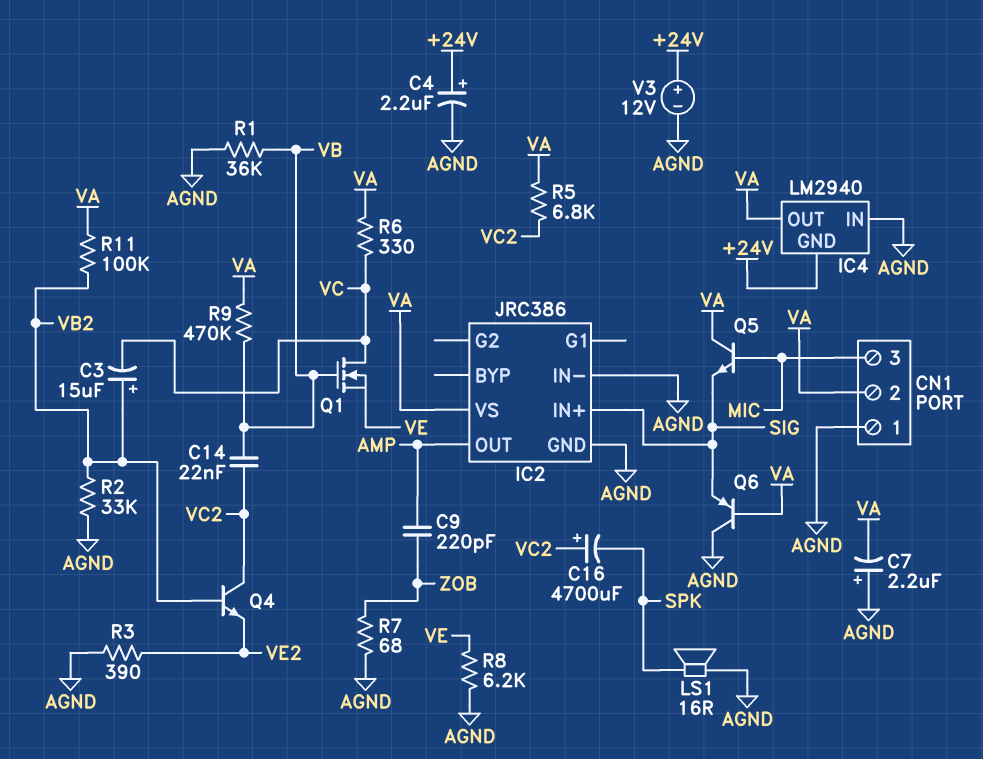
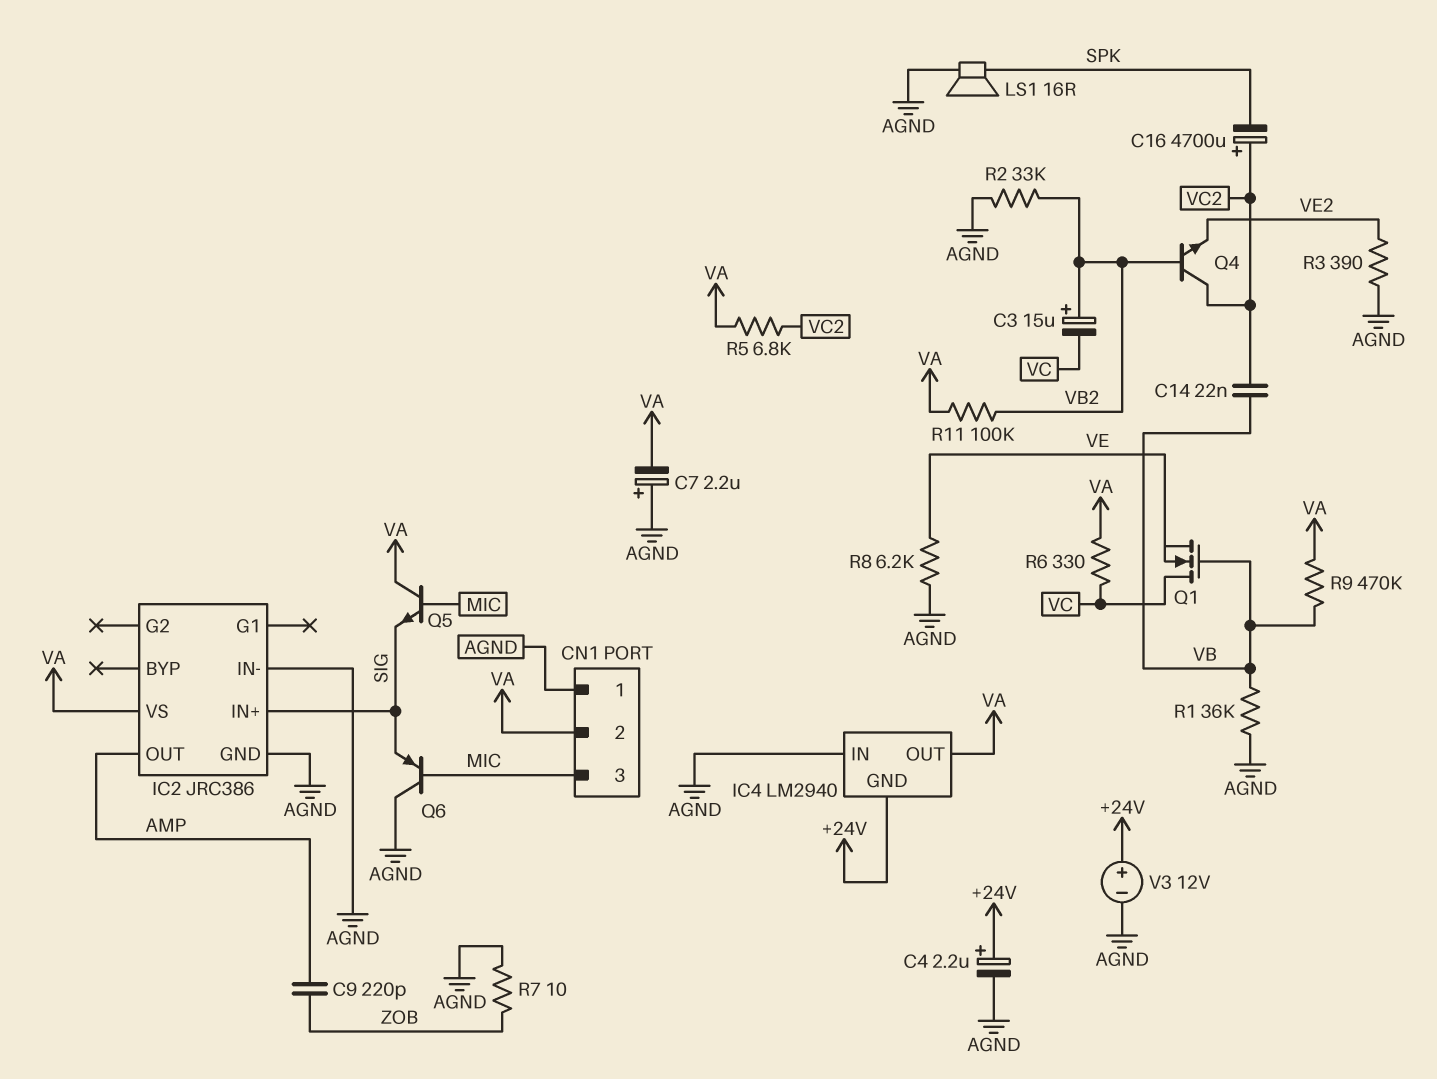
Q6: PNP (B VA, C AGND, E SIG) -> PNP (B MIC, C AGND, E SIG)
R7: 68 (AGND, ZOB) -> 10 (AGND, ZOB)

